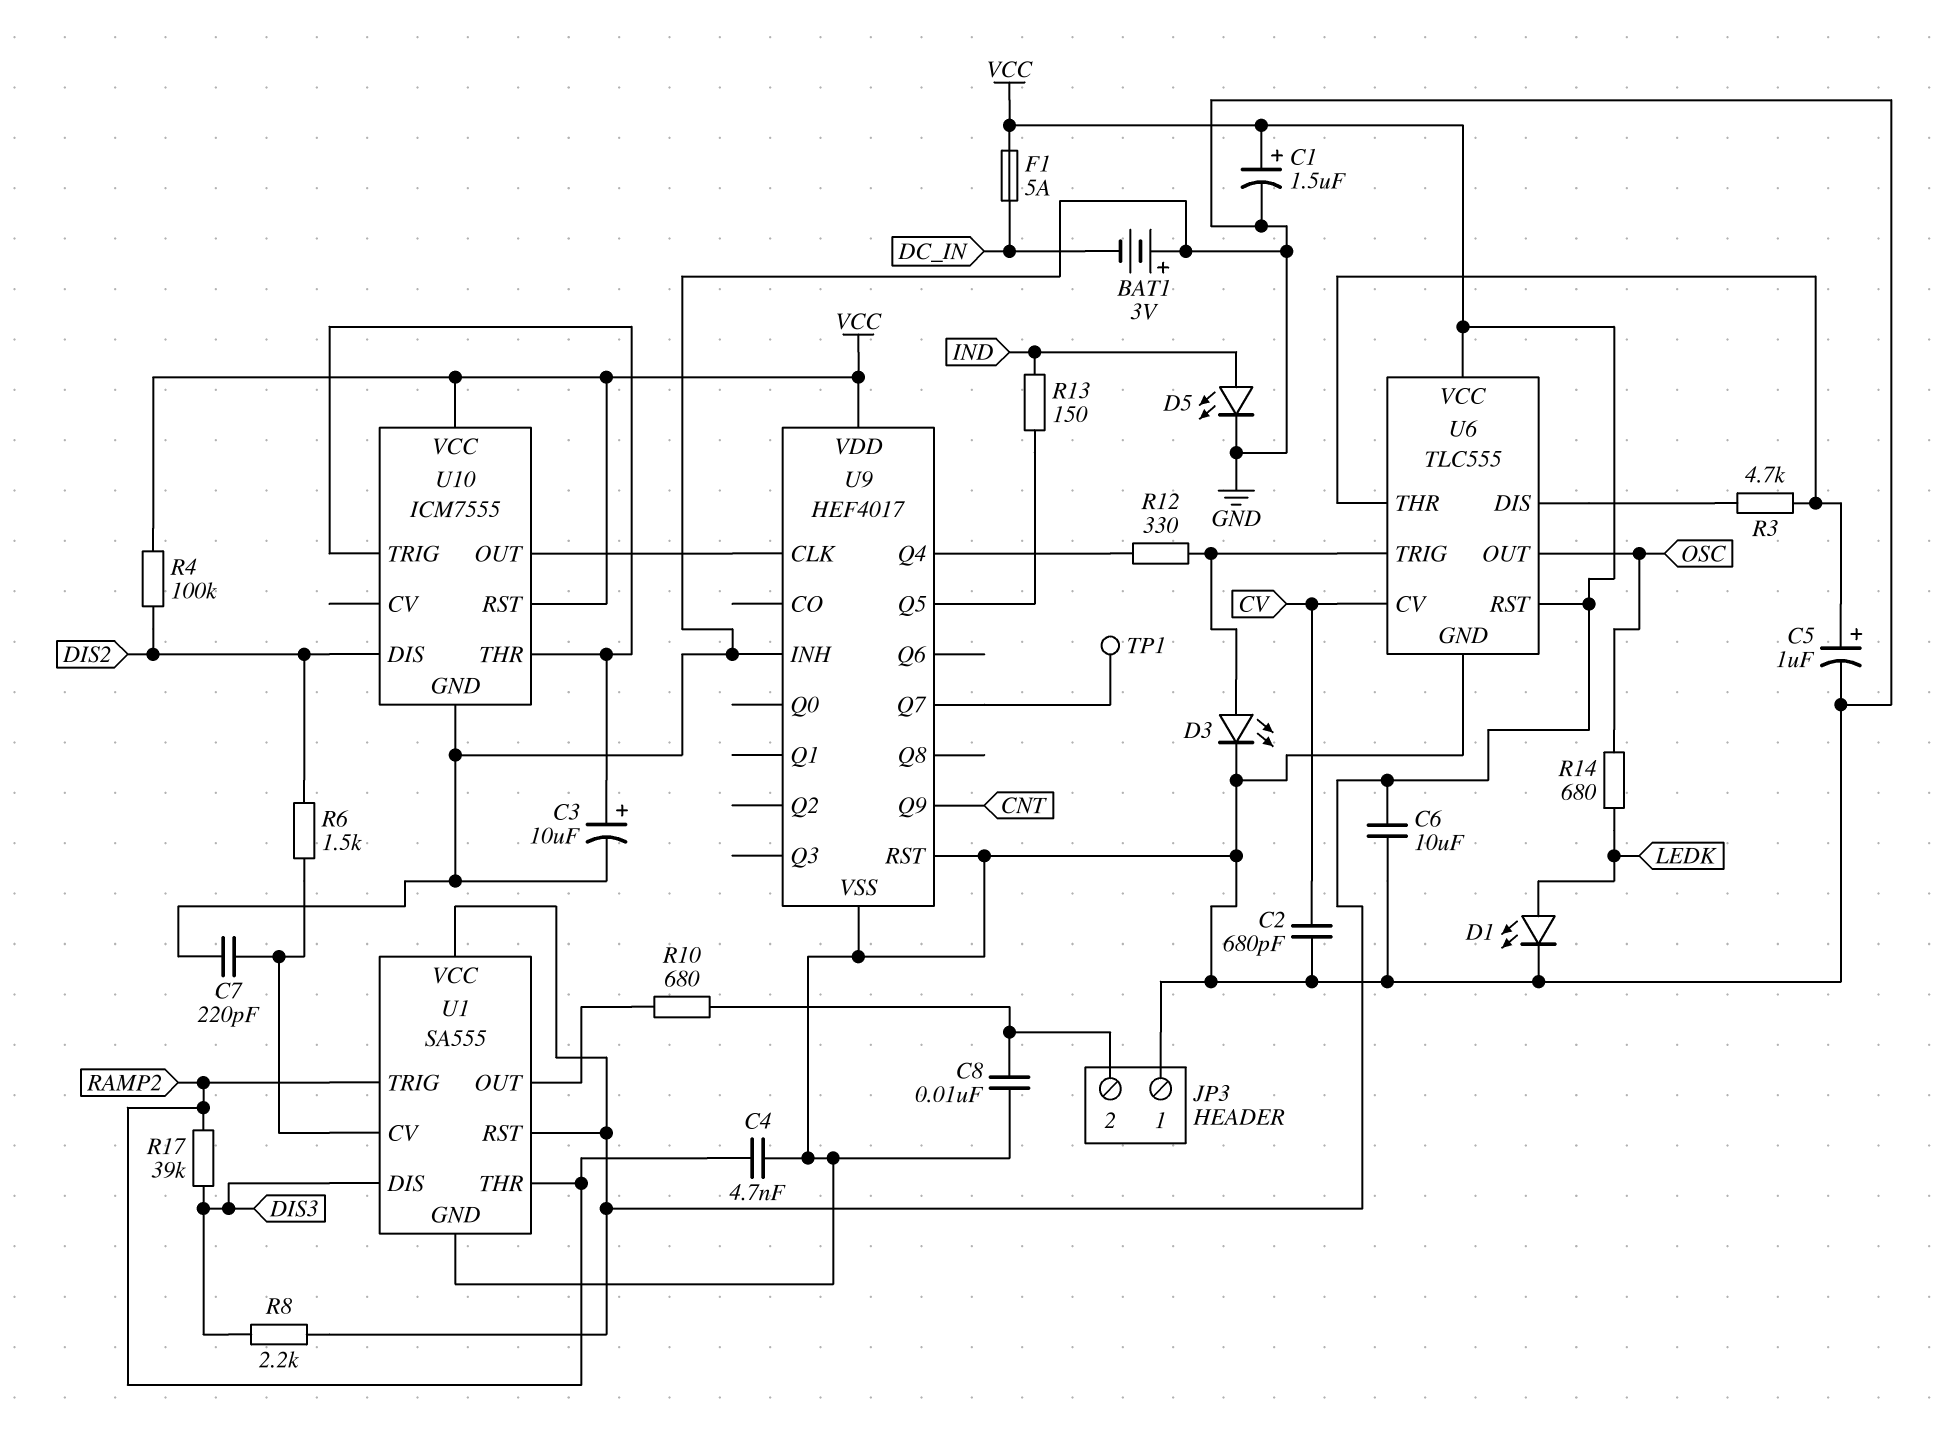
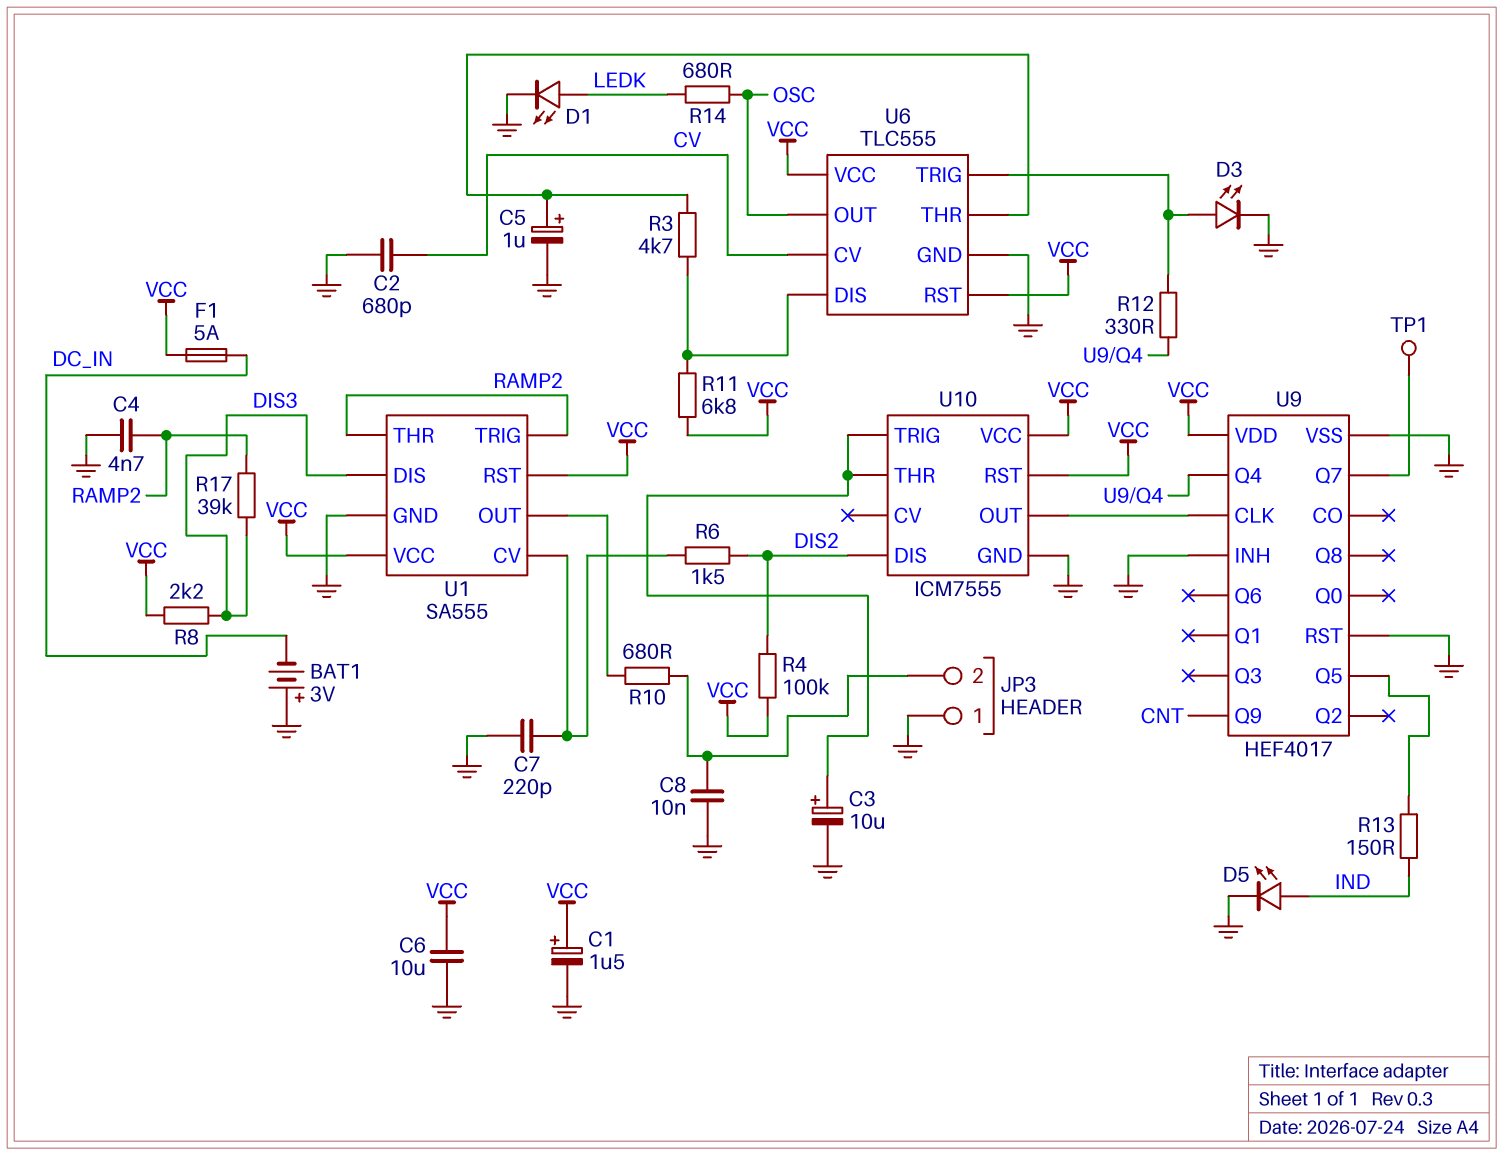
R11: none -> 6.8k (U6/DIS, VCC)

